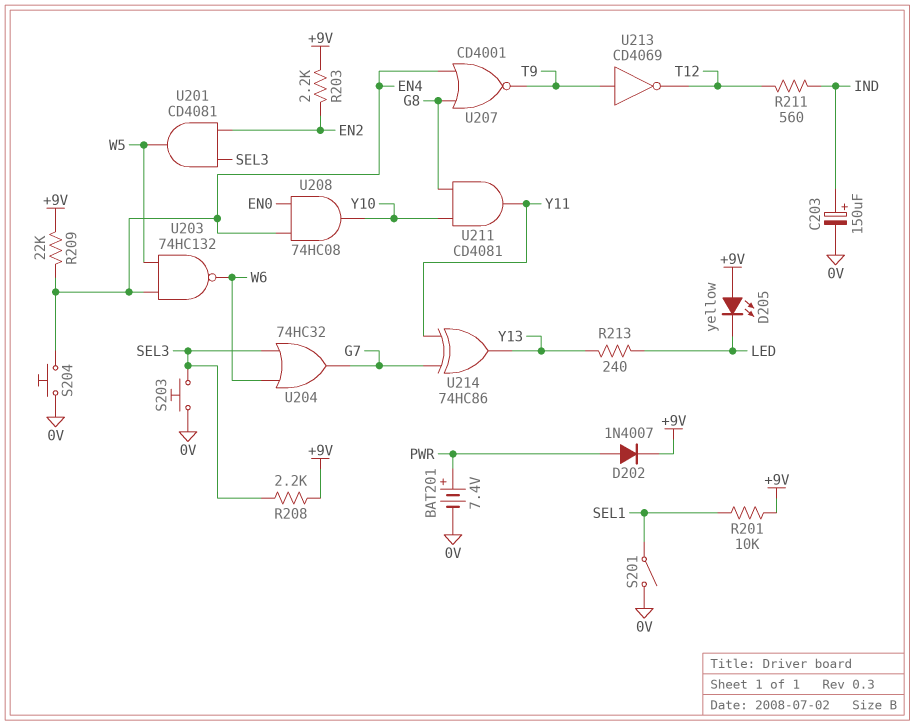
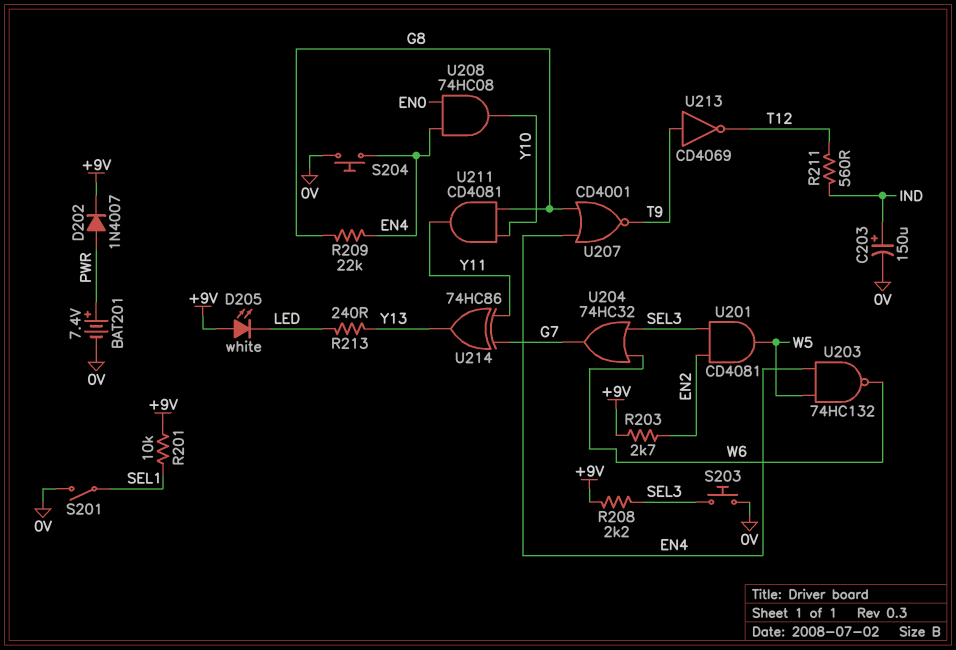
D205: LED yellow (A +9V, K LED) -> LED white (A +9V, K LED)
R203: 2.2k (+9V, EN2) -> 2.7k (+9V, EN2)
R209: 22k (+9V, EN4) -> 22k (EN4, G8)

